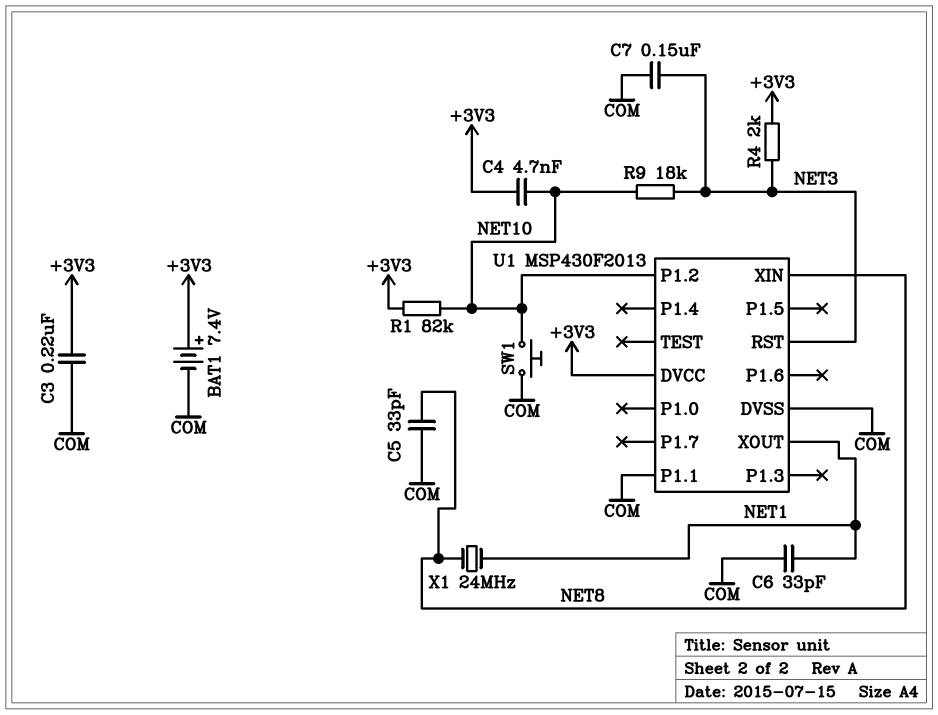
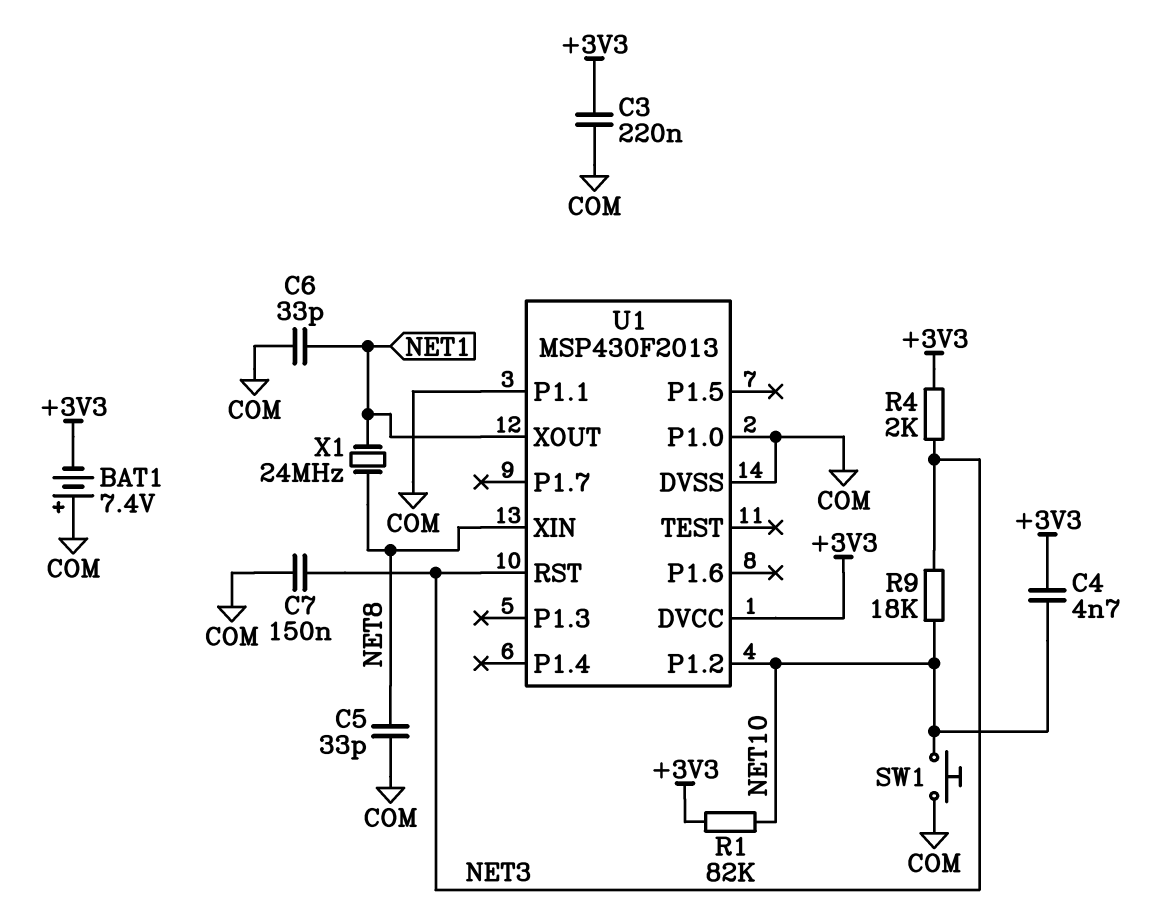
BAT1: 7.4V (plus +3V3, minus COM) -> 7.4V (plus COM, minus +3V3)
U1 pin P1.0: none -> COM

